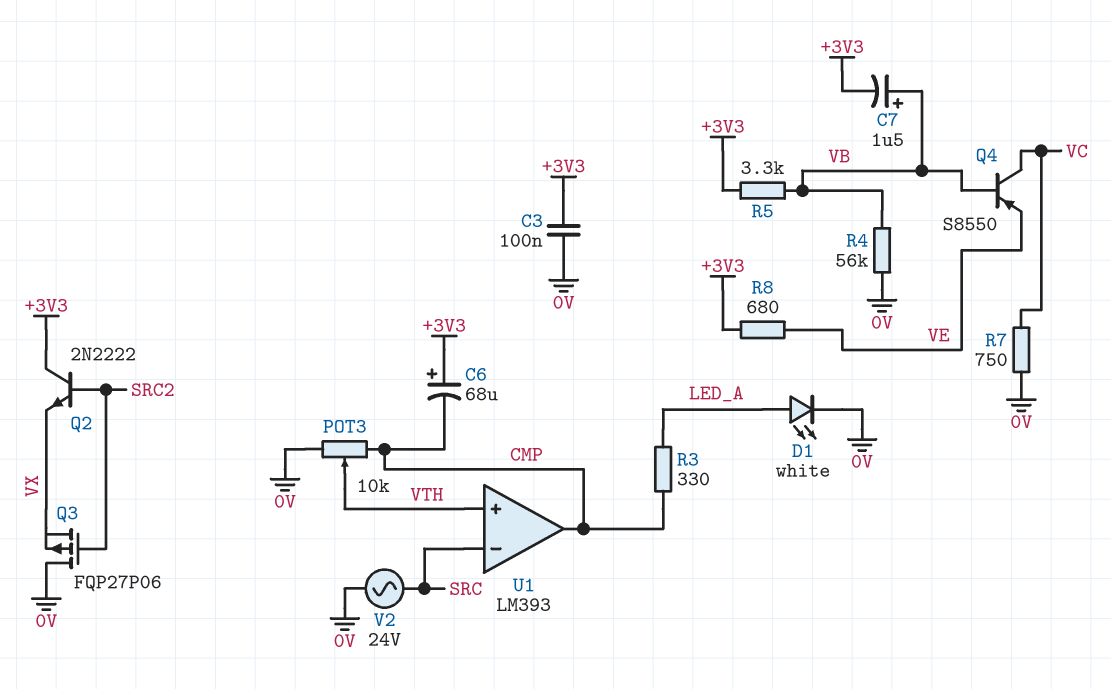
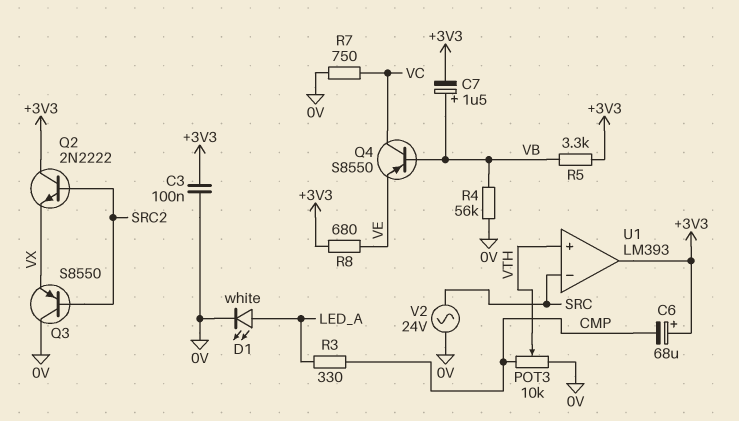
Q3: PMOS FQP27P06 (G SRC2, D 0V, S VX) -> PNP S8550 (B SRC2, C 0V, E VX)
U1 pin out: CMP -> +3V3

